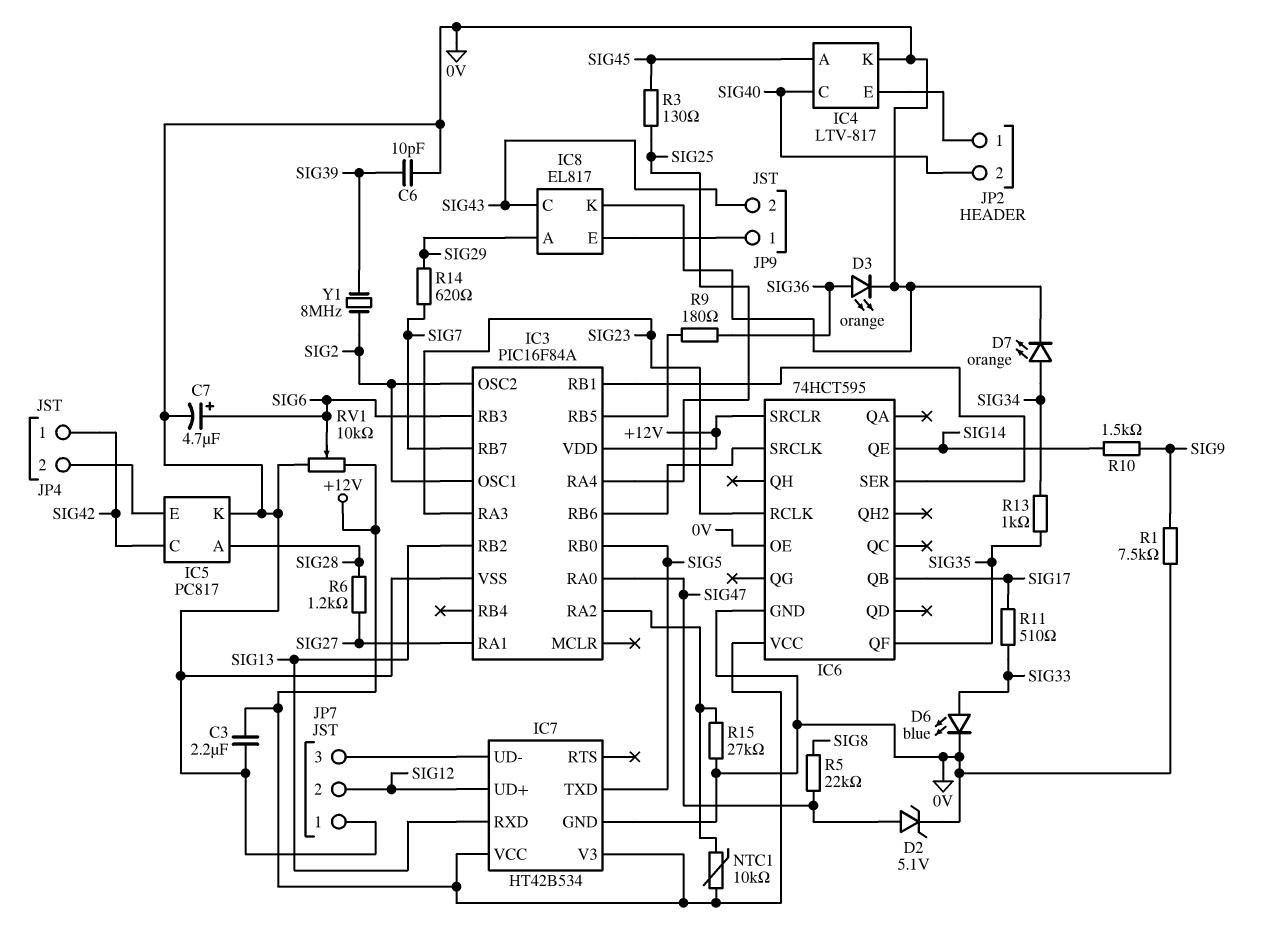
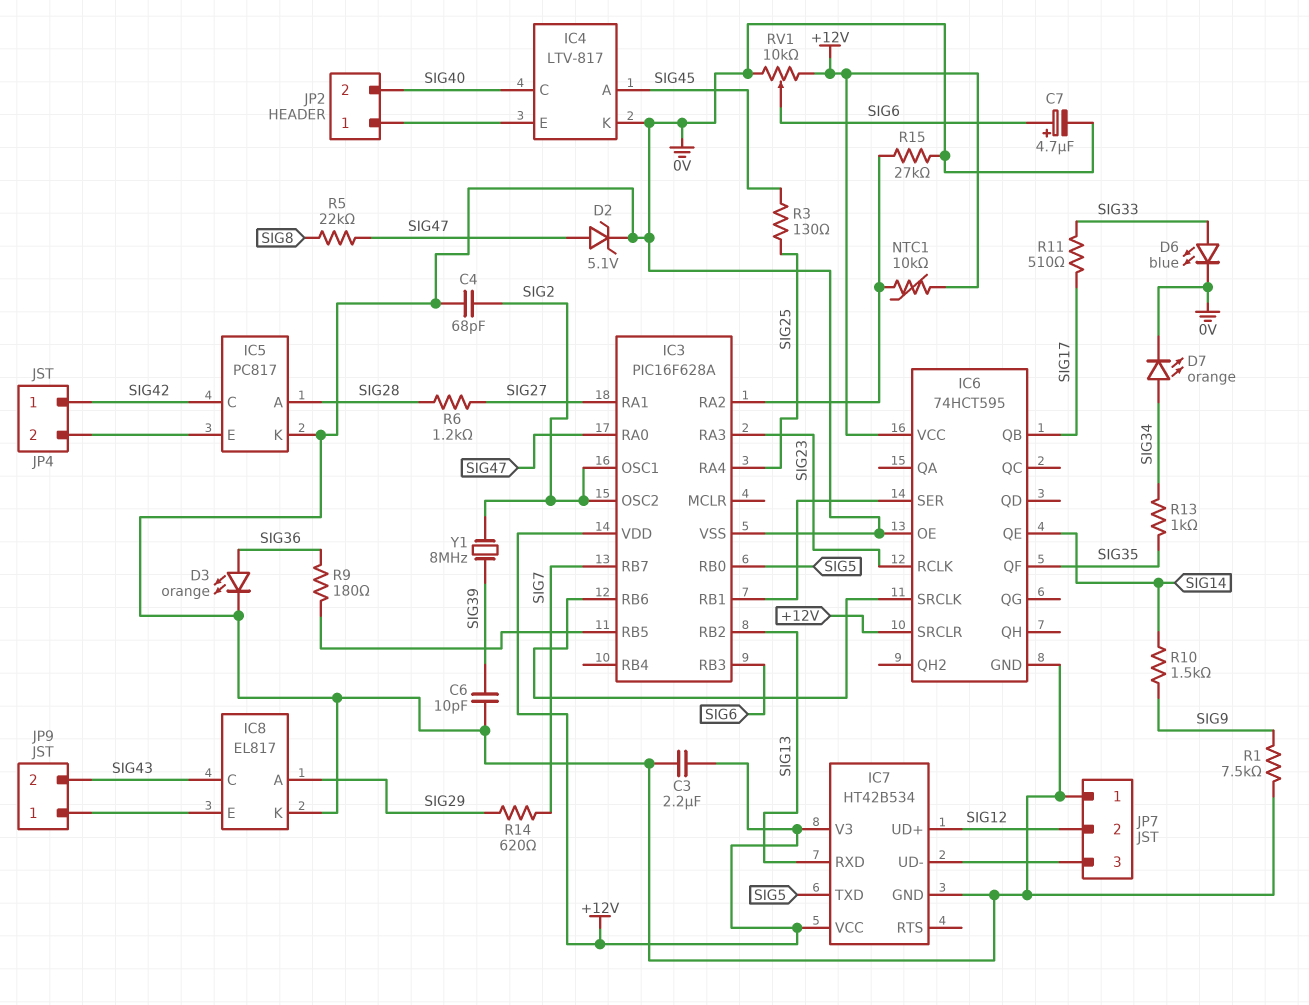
C4: none -> 68pF (0V, SIG2)
IC3: PIC16F84A -> PIC16F628A

